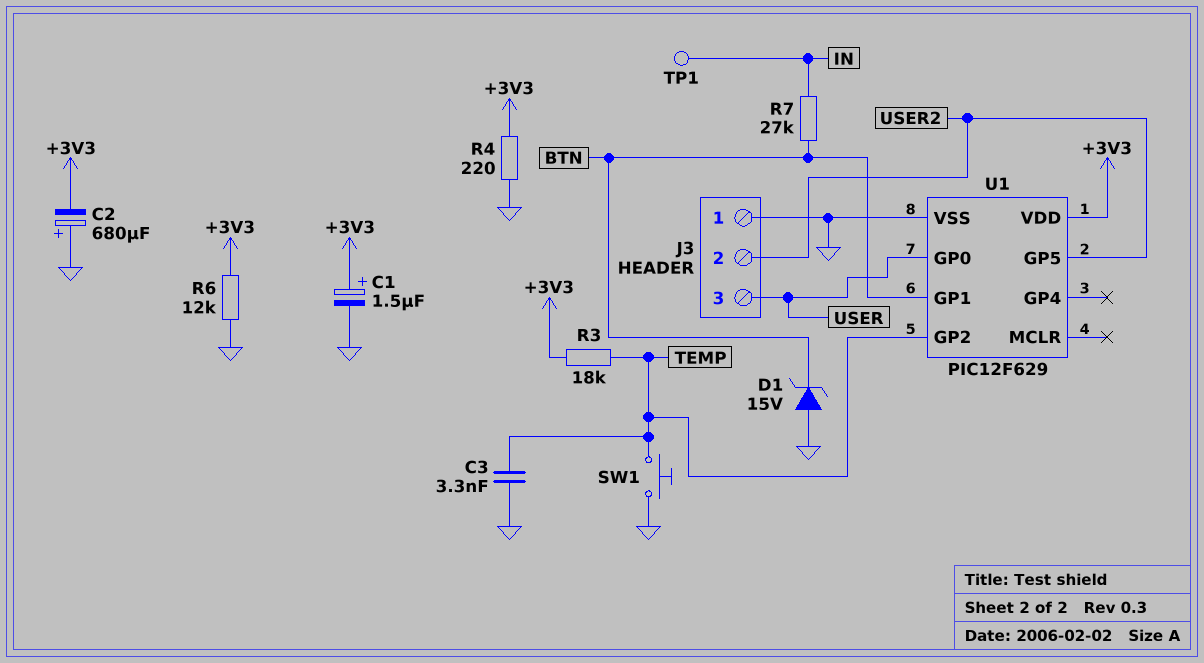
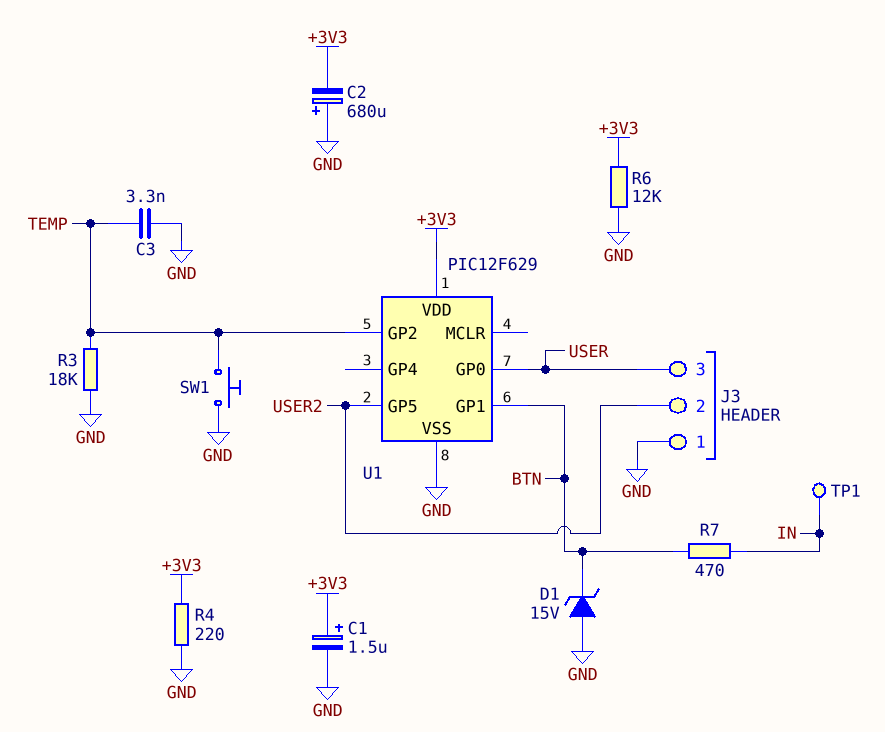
R3: 18k (+3V3, TEMP) -> 18k (GND, TEMP)
R7: 27k (BTN, IN) -> 470 (BTN, IN)

